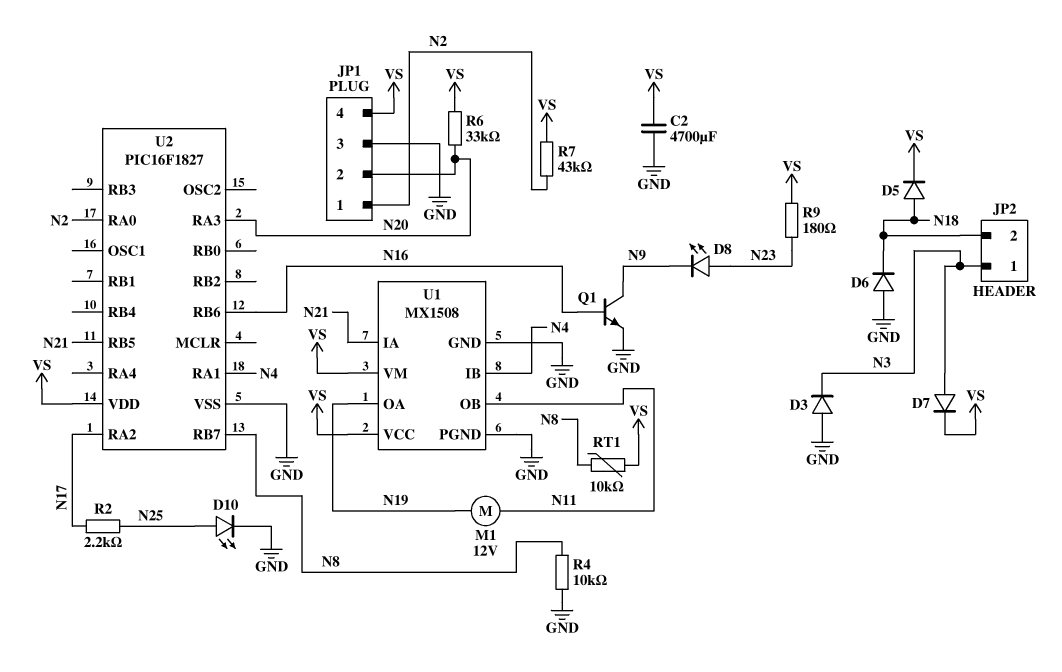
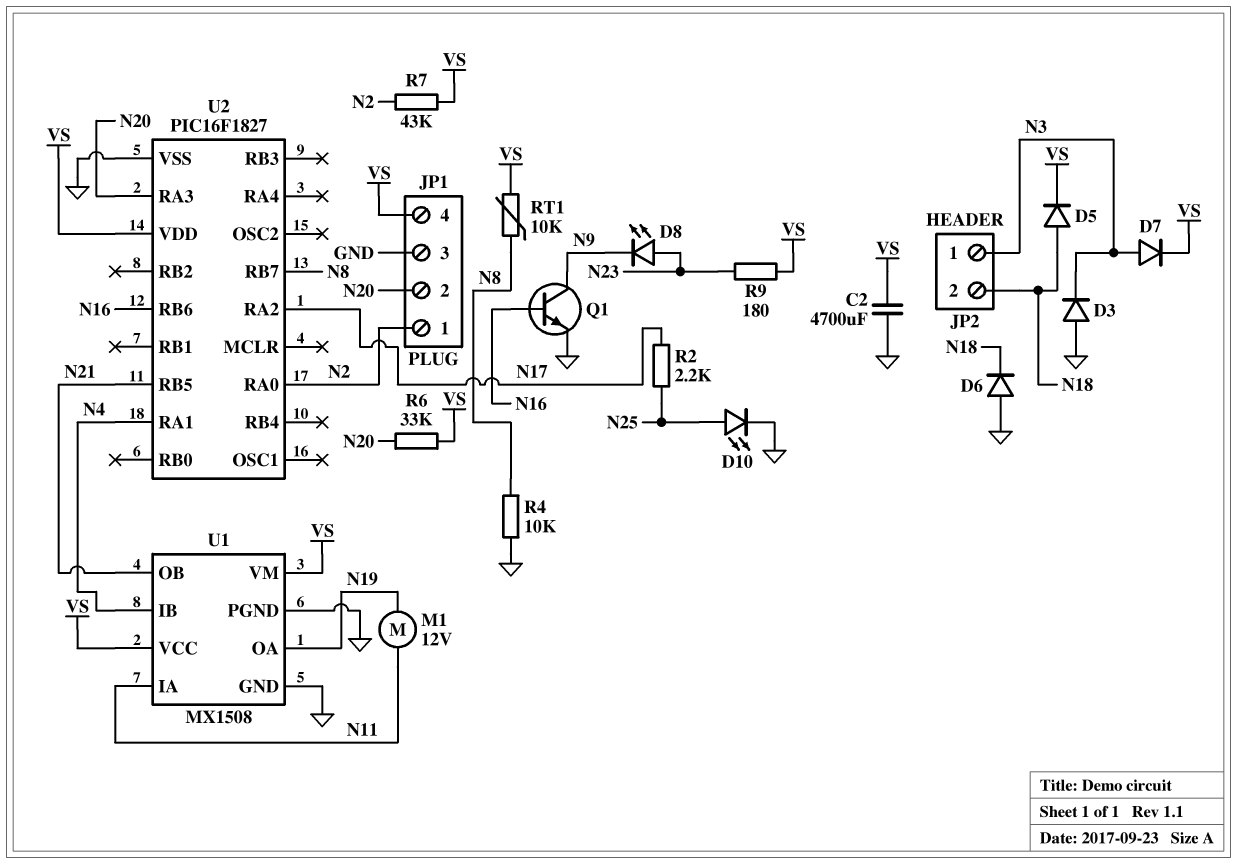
U1 pin IA: N21 -> N11
U1 pin OB: N11 -> N21

